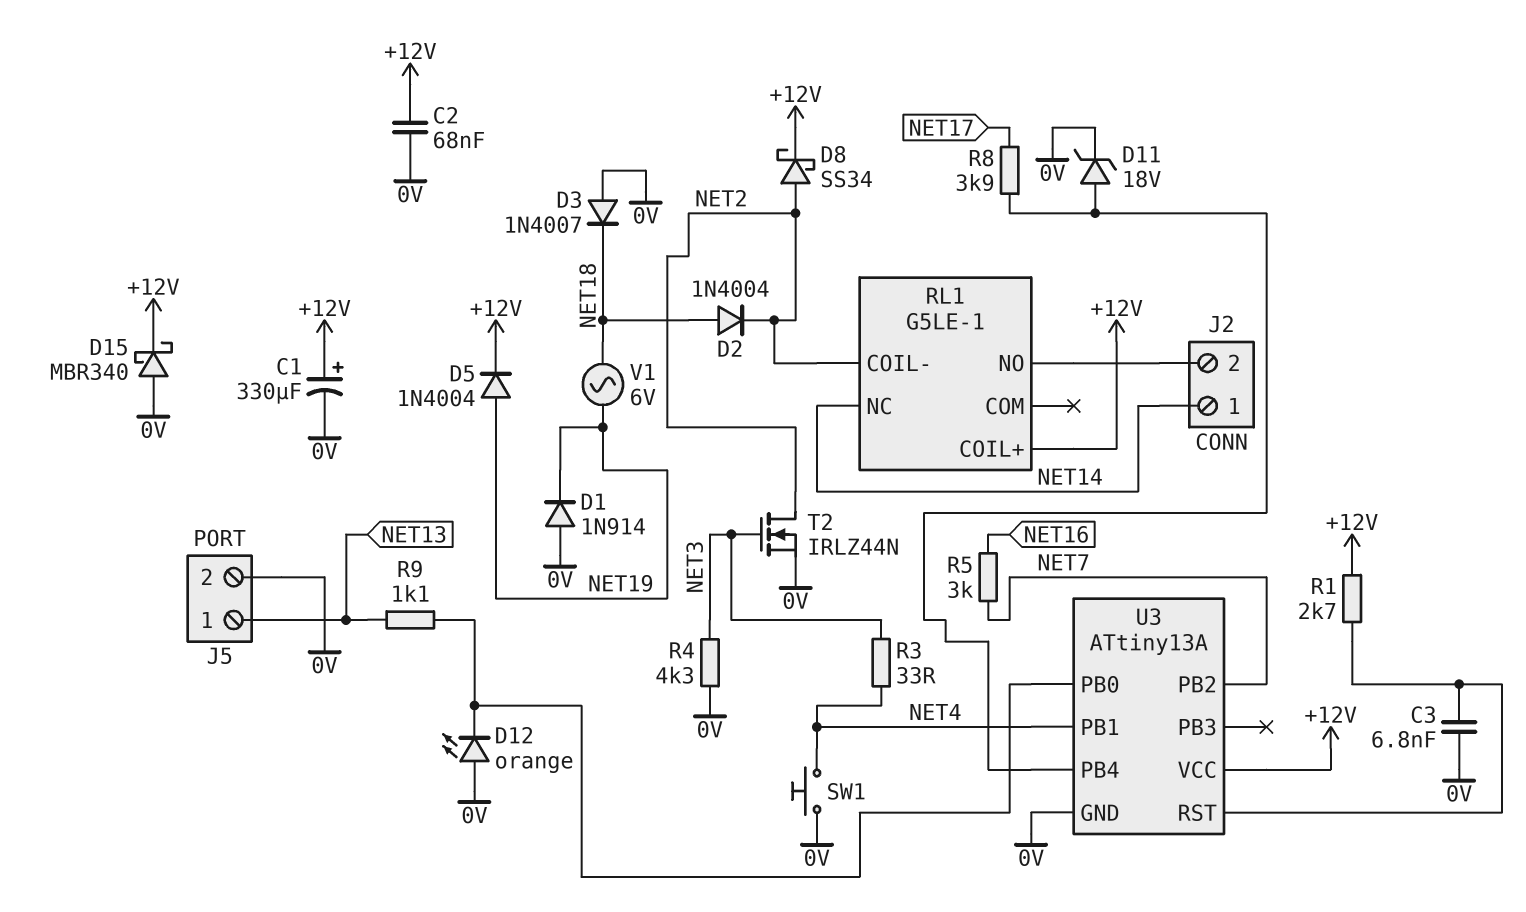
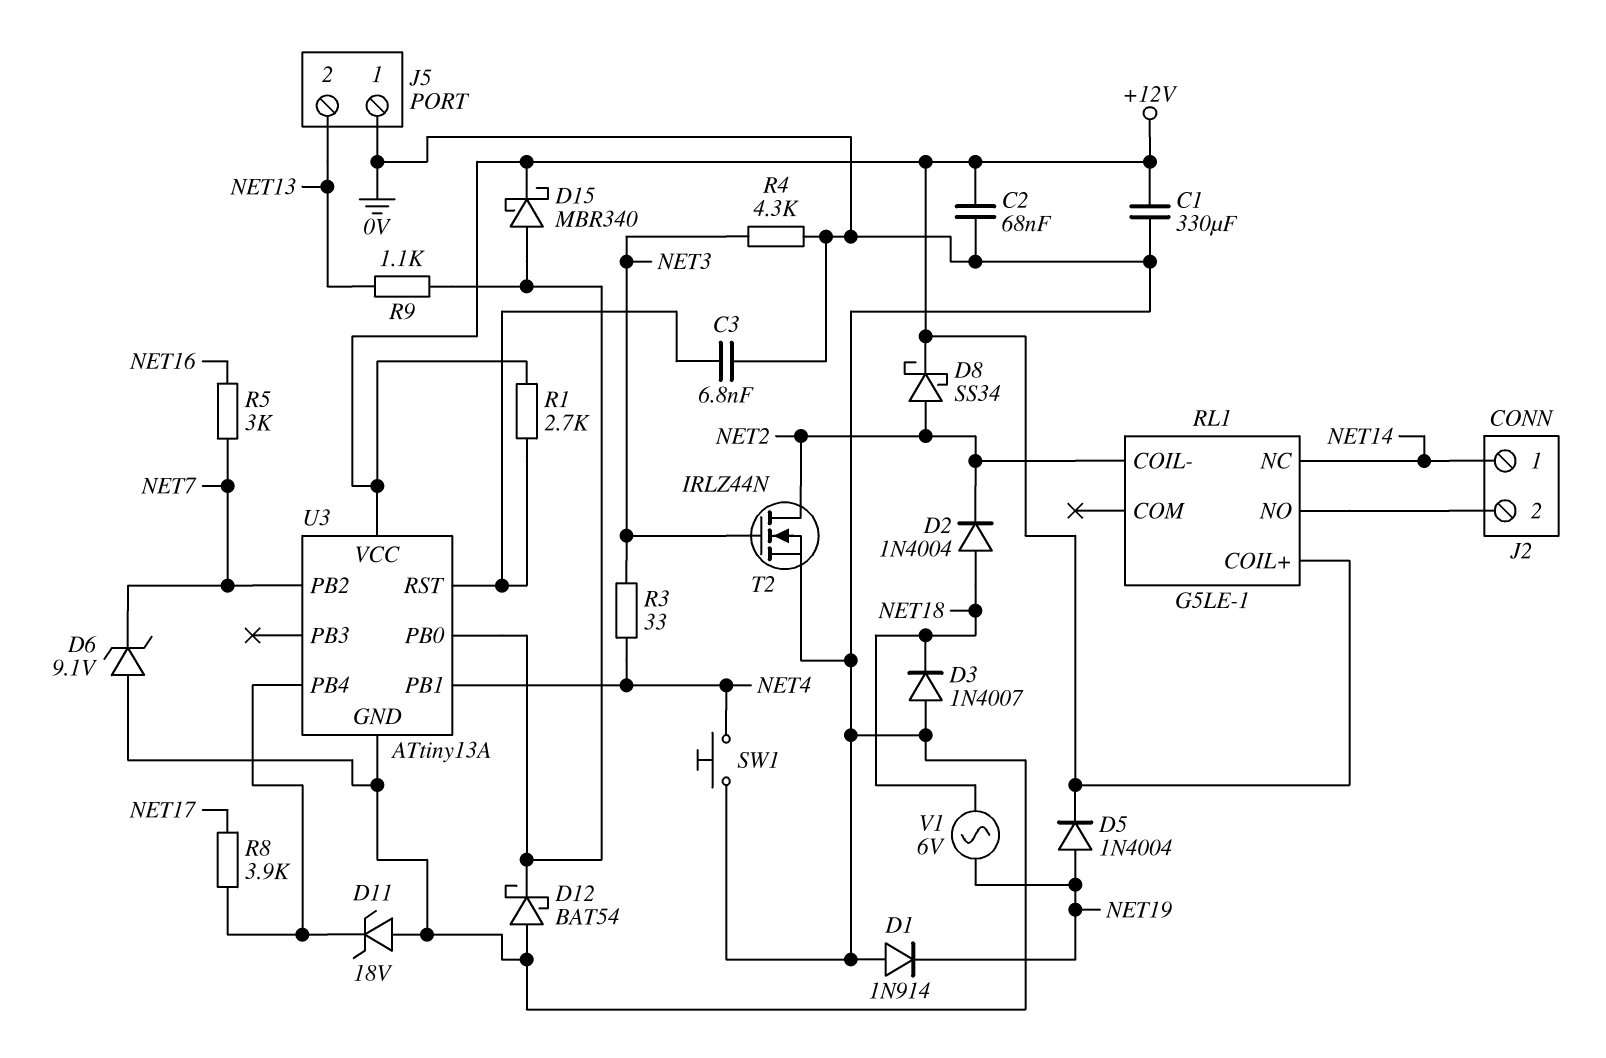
C1: 330uF (plus +12V, minus 0V) -> 330uF (+12V, 0V)
D6: none -> zener 9.1V (A 0V, K NET7)
D11: zener 18V (A U3/PB4, K 0V) -> zener 18V (A 0V, K U3/PB4)
D12: LED orange (A 0V, K U3/PB0) -> schottky BAT54 (A 0V, K U3/PB0)
D15: schottky MBR340 (A 0V, K +12V) -> schottky MBR340 (A U3/PB0, K +12V)
J5 pin 1: NET13 -> 0V
J5 pin 2: 0V -> NET13

